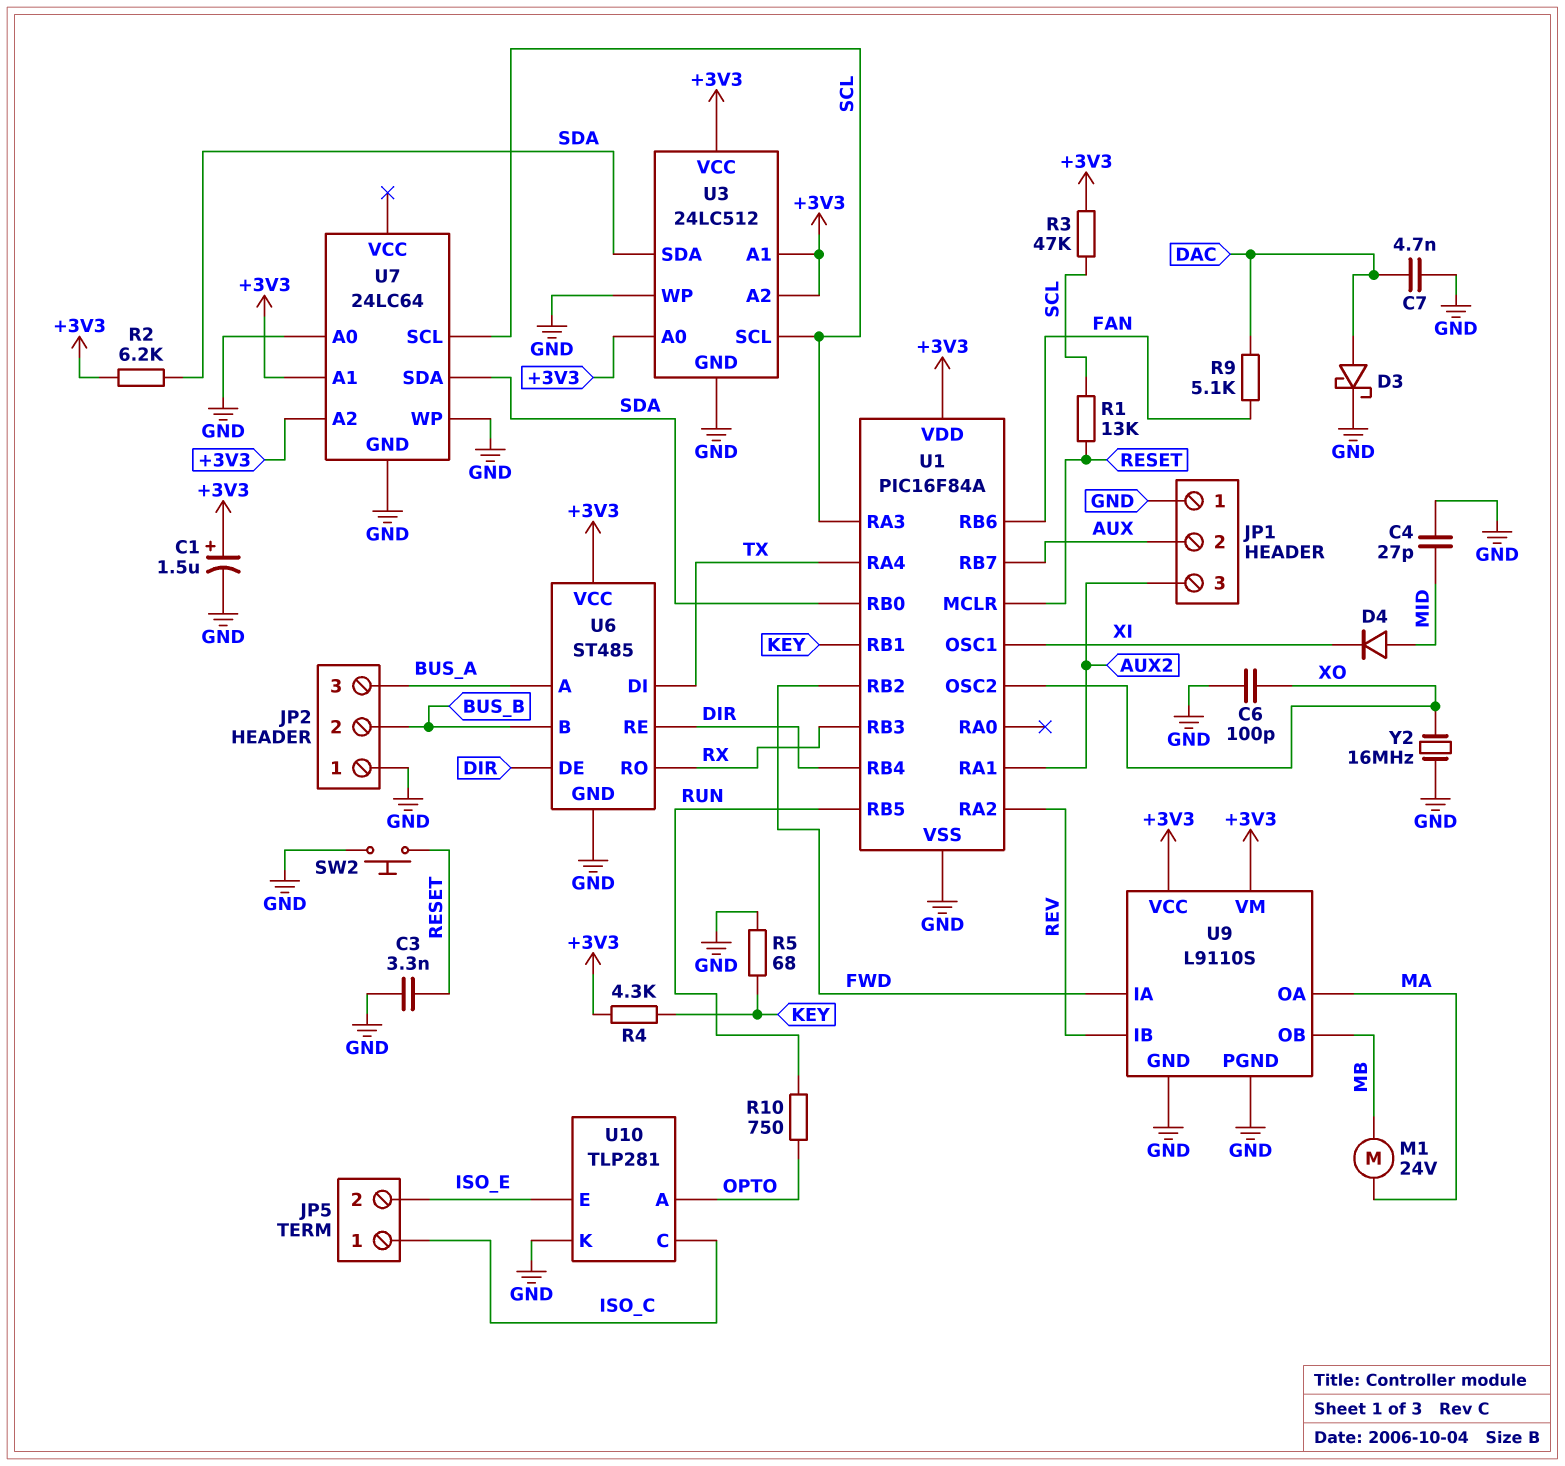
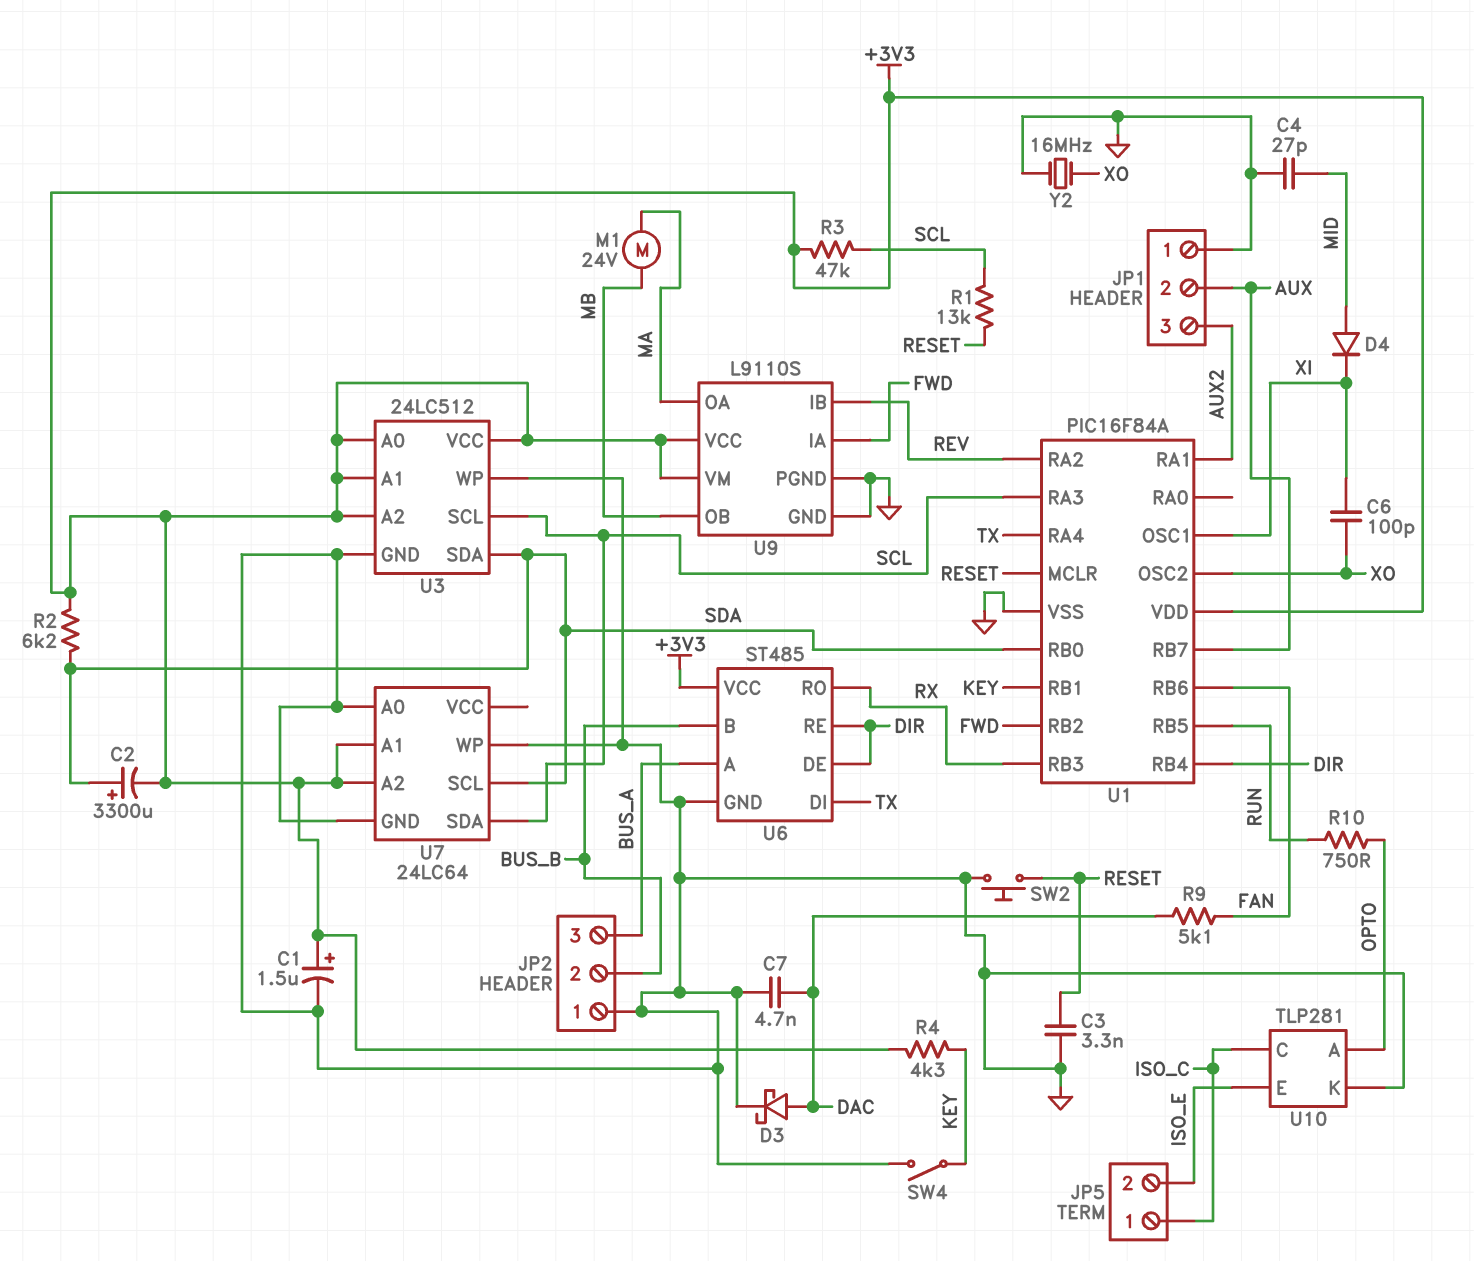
C2: none -> 3300uF (plus SDA, minus +3V3)
C6: 100pF (GND, XO) -> 100pF (XI, XO)
R5: 68 (GND, KEY) -> none
SW4: none -> switch (GND, KEY)
U7 pin SCL: SCL -> SDA
U7 pin SDA: SDA -> SCL

